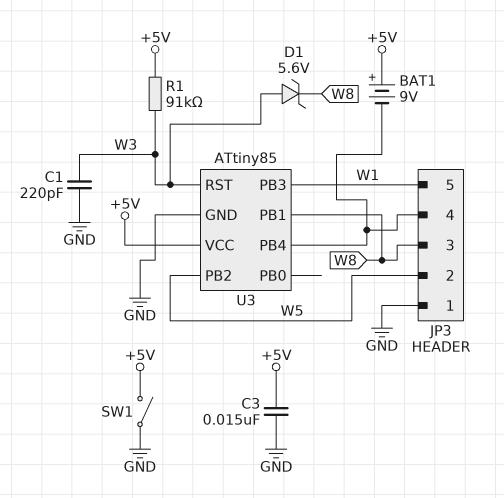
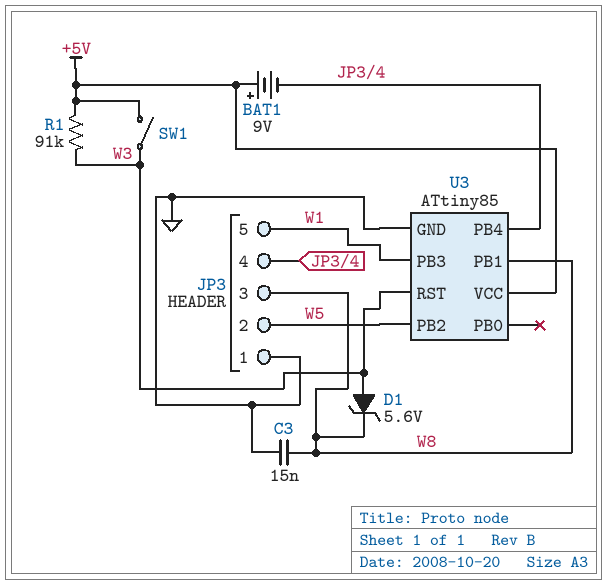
C1: 220pF (GND, W3) -> none
C3: 15nF (+5V, GND) -> 15nF (GND, W8)
SW1: switch (+5V, GND) -> switch (+5V, W3)

